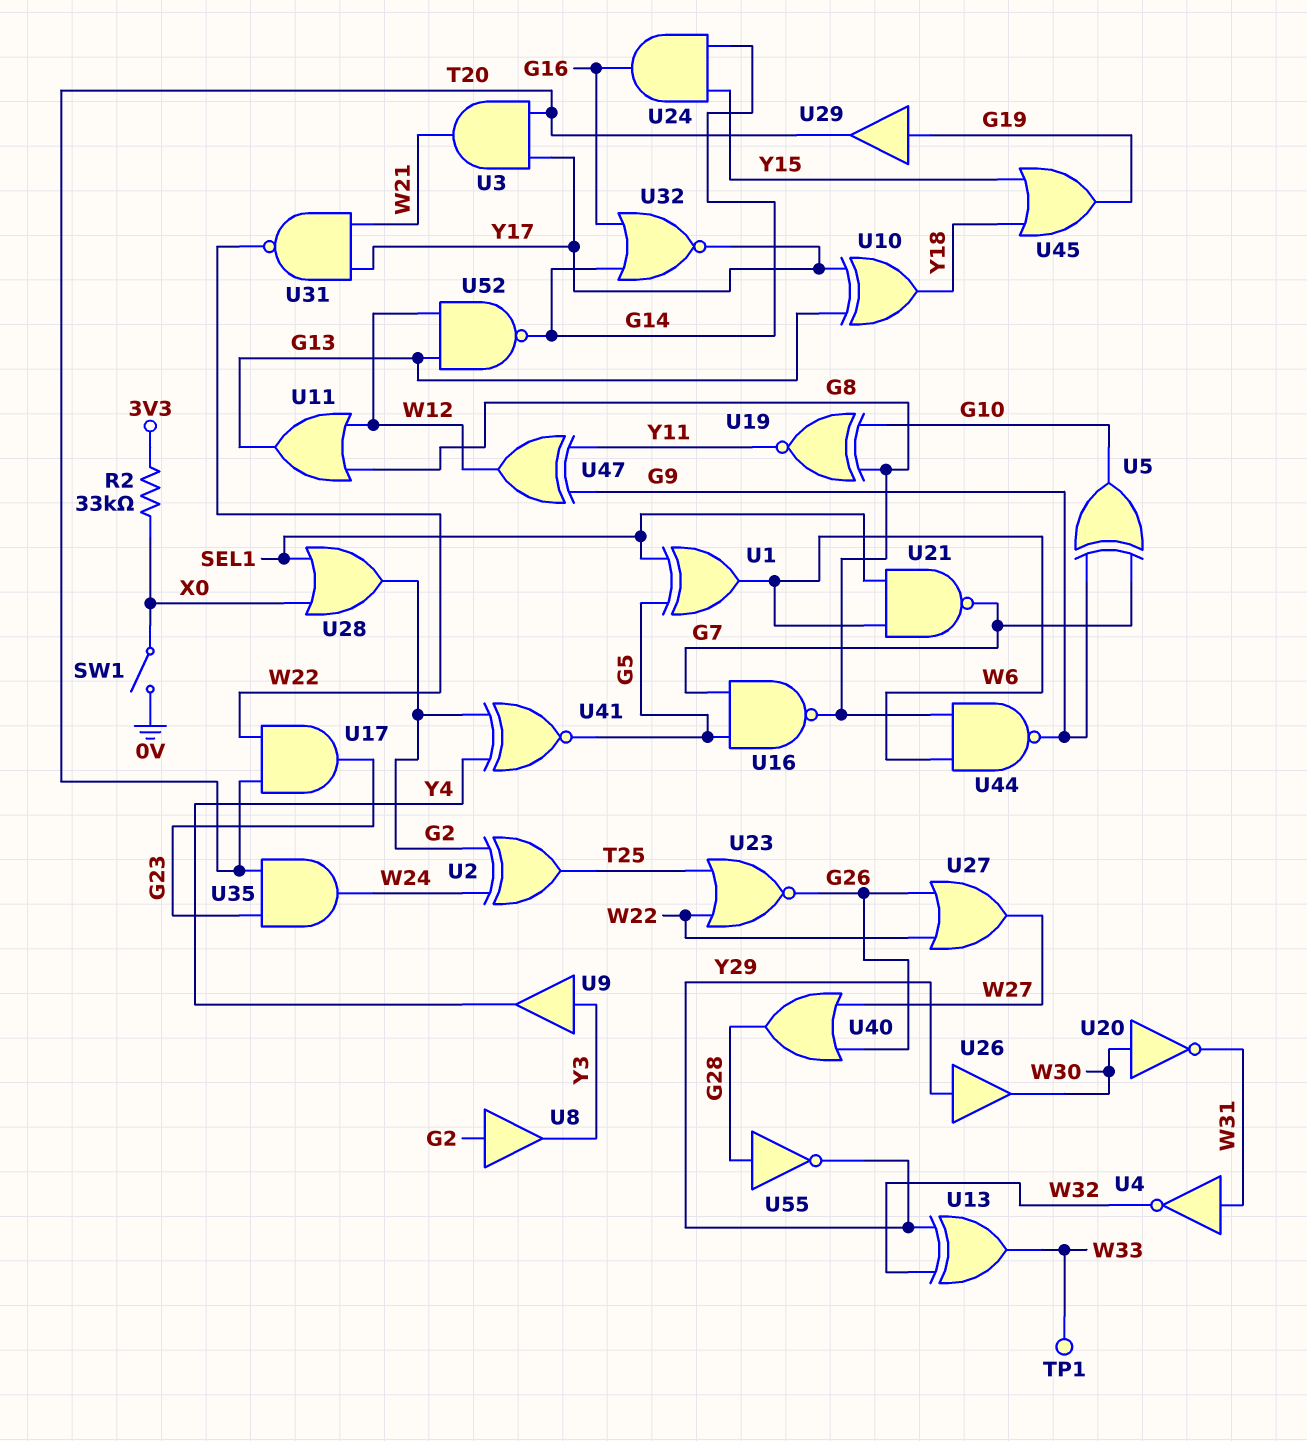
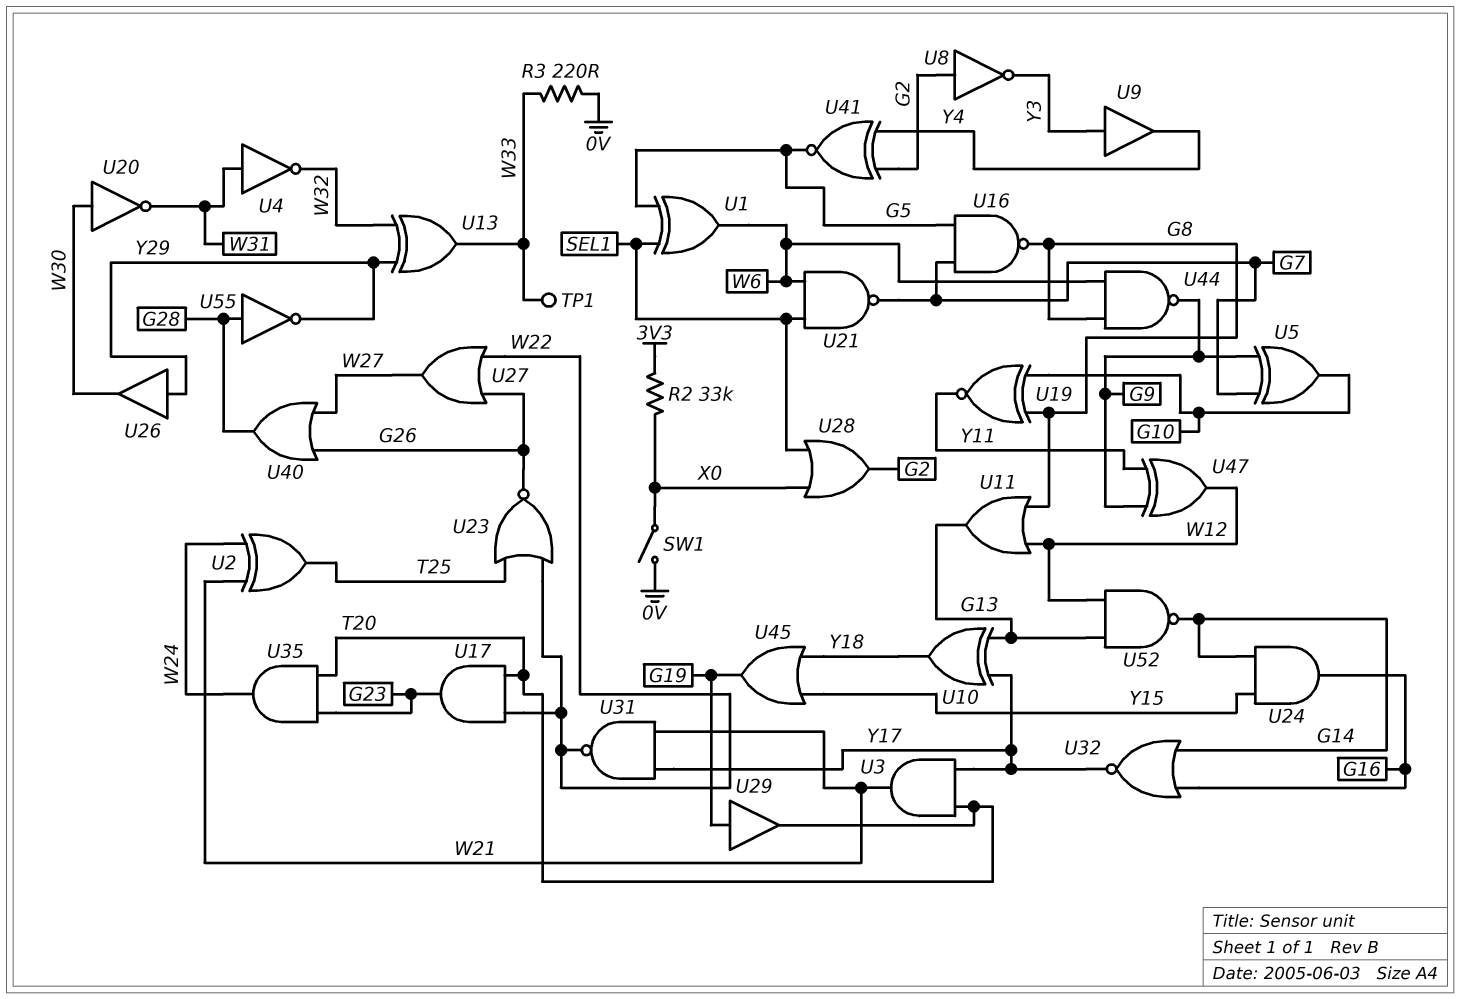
R3: none -> 220 (0V, W33)
U2: XOR (in G2, in W24, out T25) -> XOR (in W21, in W24, out T25)
U8: buffer (in G2, out Y3) -> NOT (in G2, out Y3)

